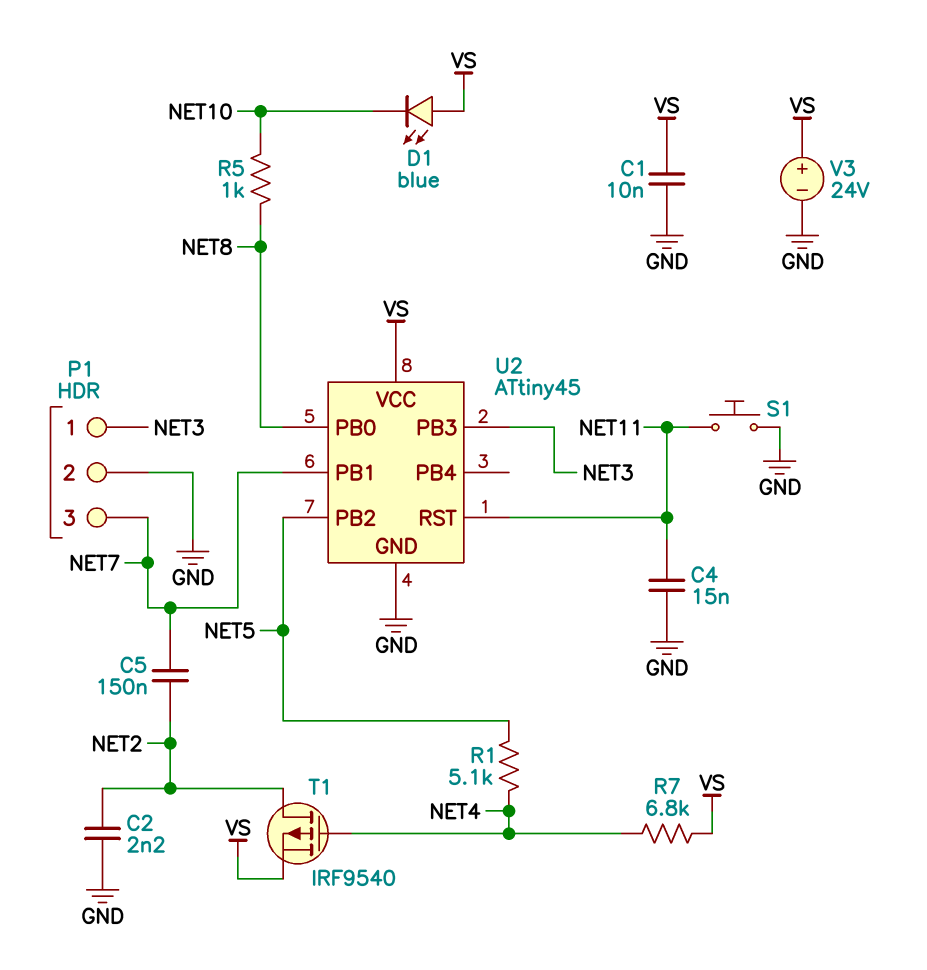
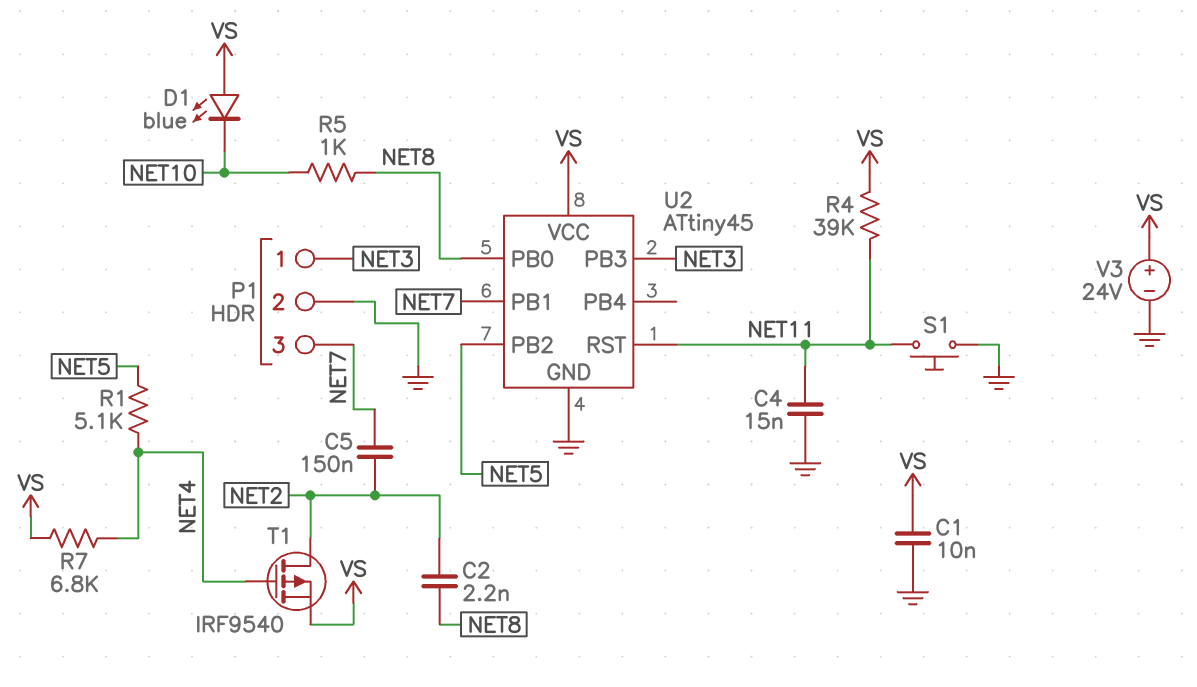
C2: 2.2nF (GND, NET2) -> 2.2nF (NET2, NET8)
R4: none -> 39k (NET11, VS)

